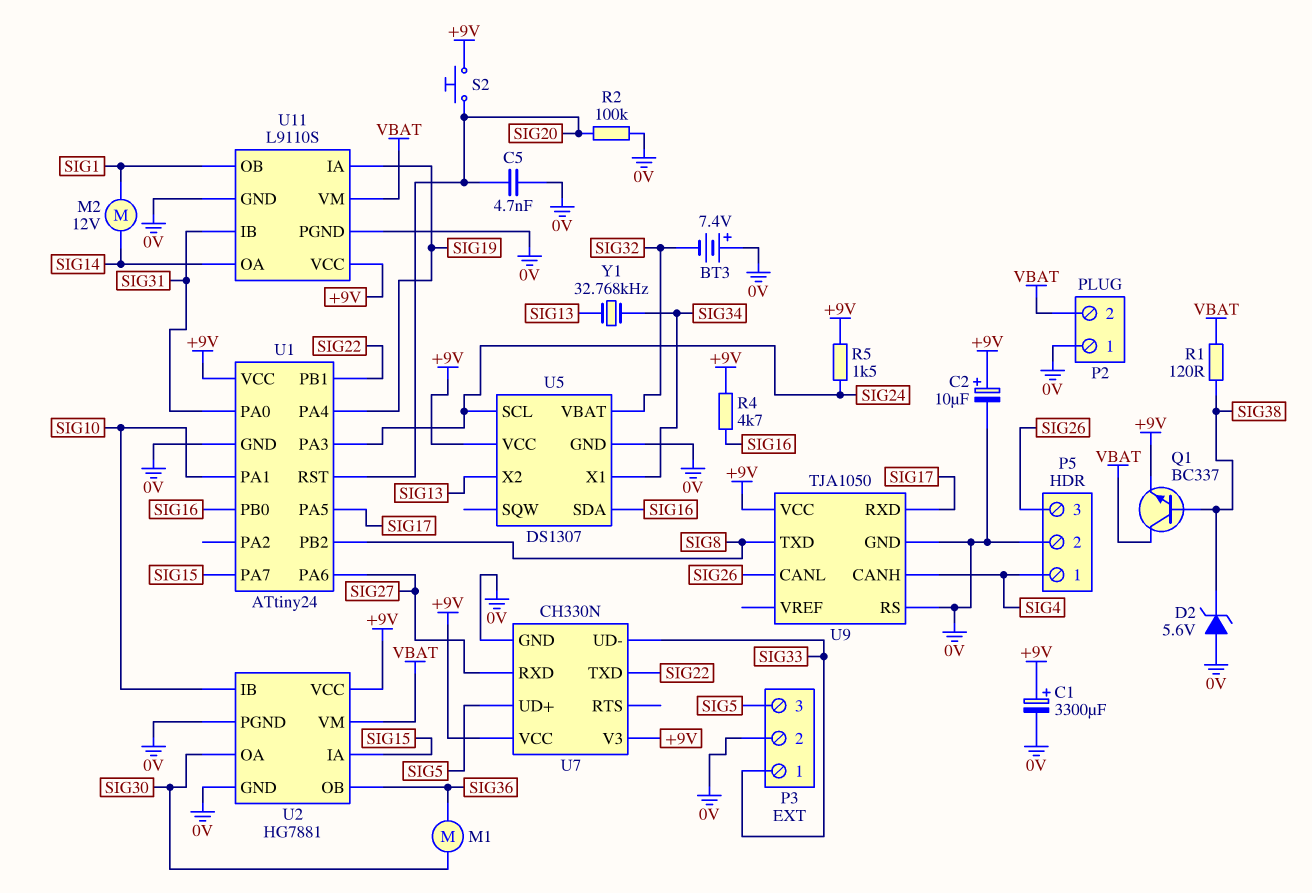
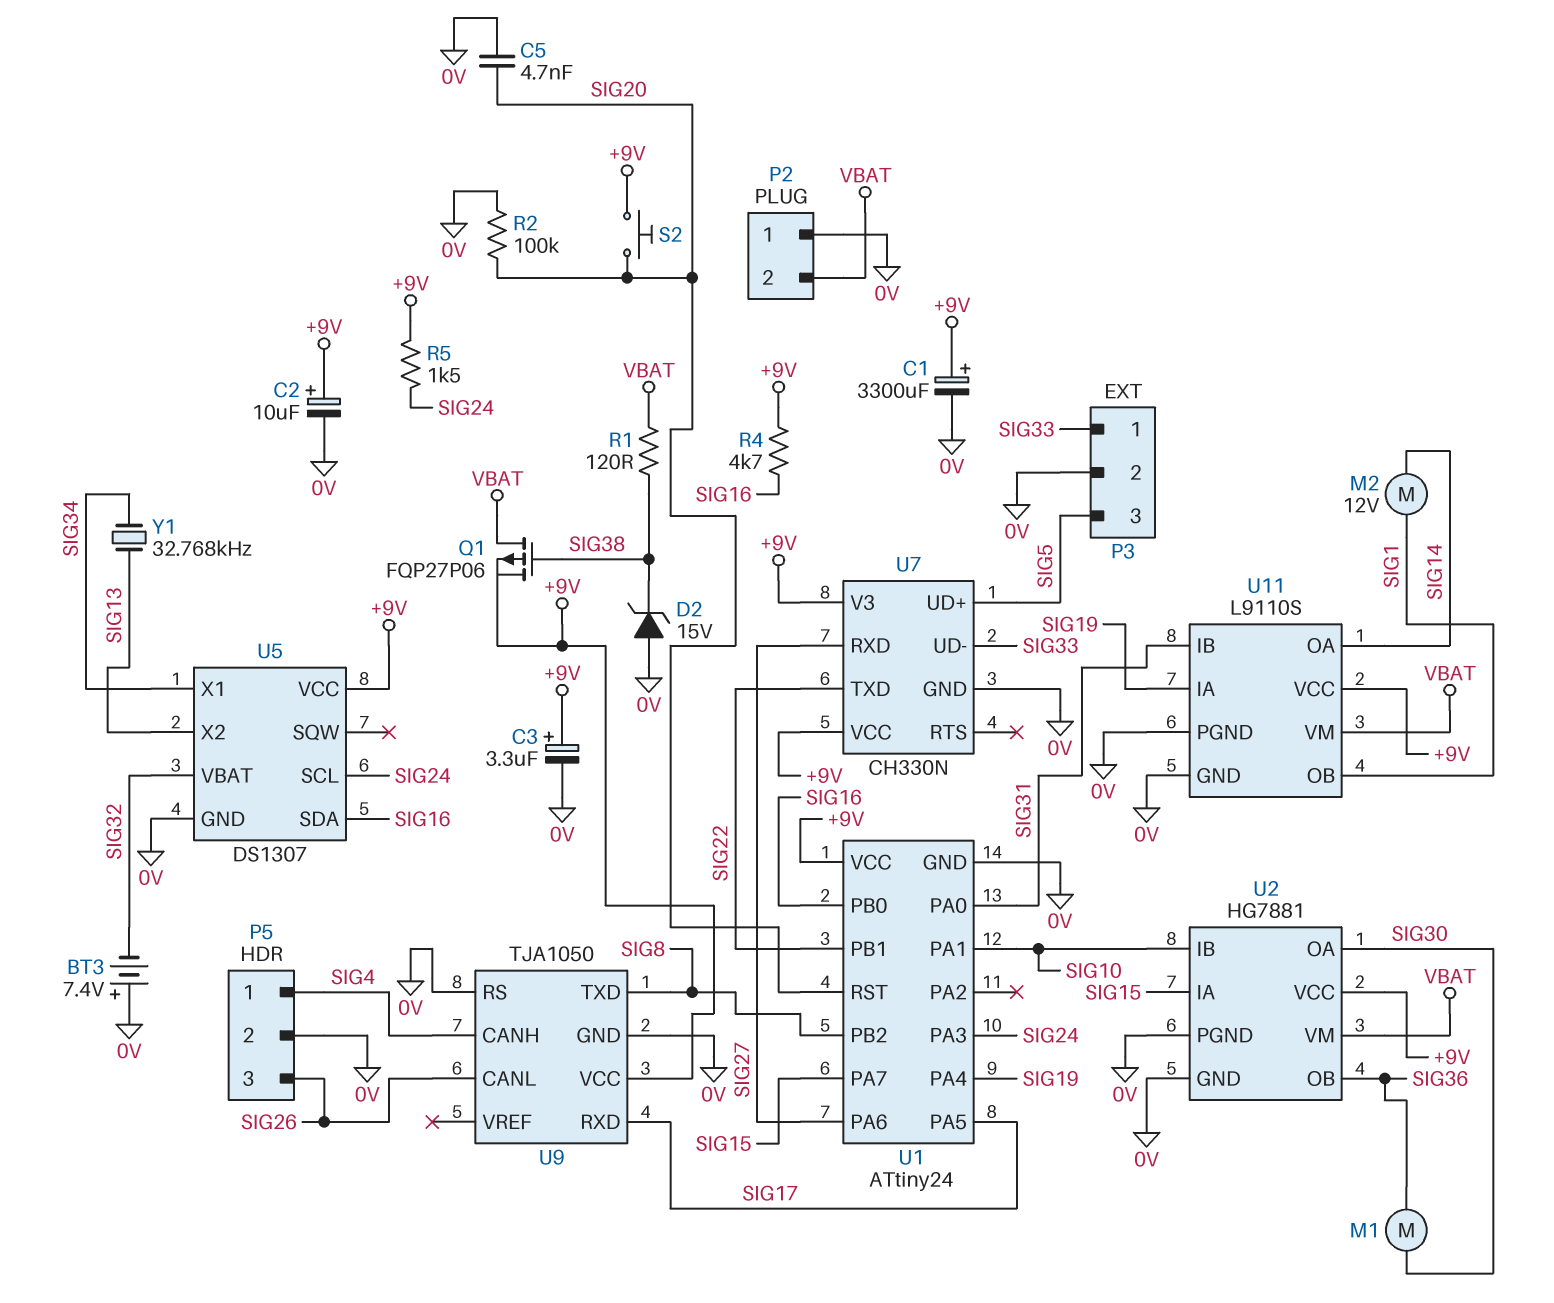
C3: none -> 3.3uF (plus +9V, minus 0V)
D2: zener 5.6V (A 0V, K SIG38) -> zener 15V (A 0V, K SIG38)
Q1: NPN BC337 (B SIG38, C VBAT, E +9V) -> PMOS FQP27P06 (G SIG38, D VBAT, S +9V)

